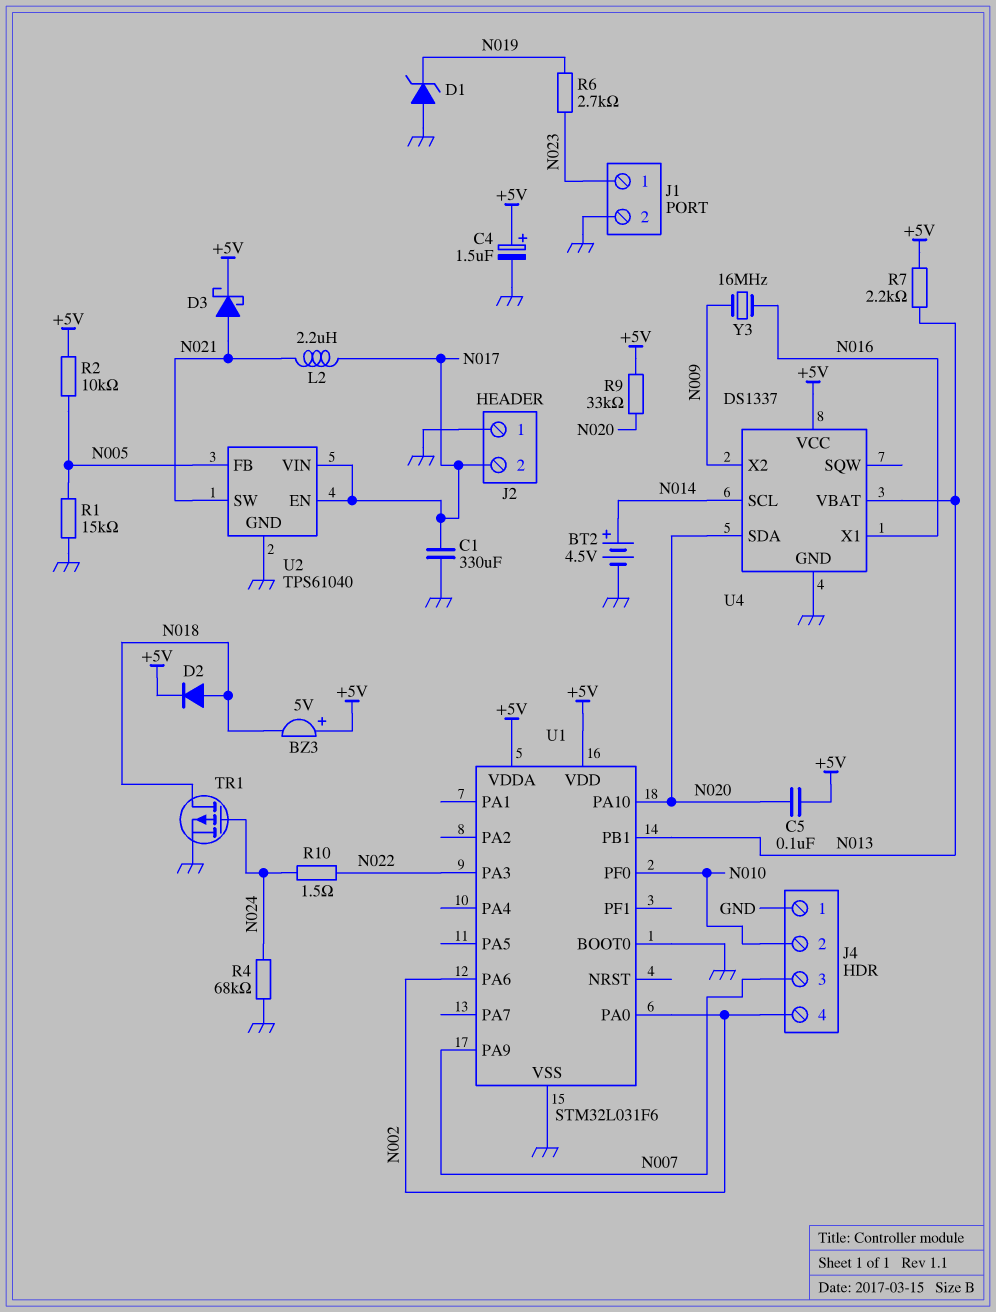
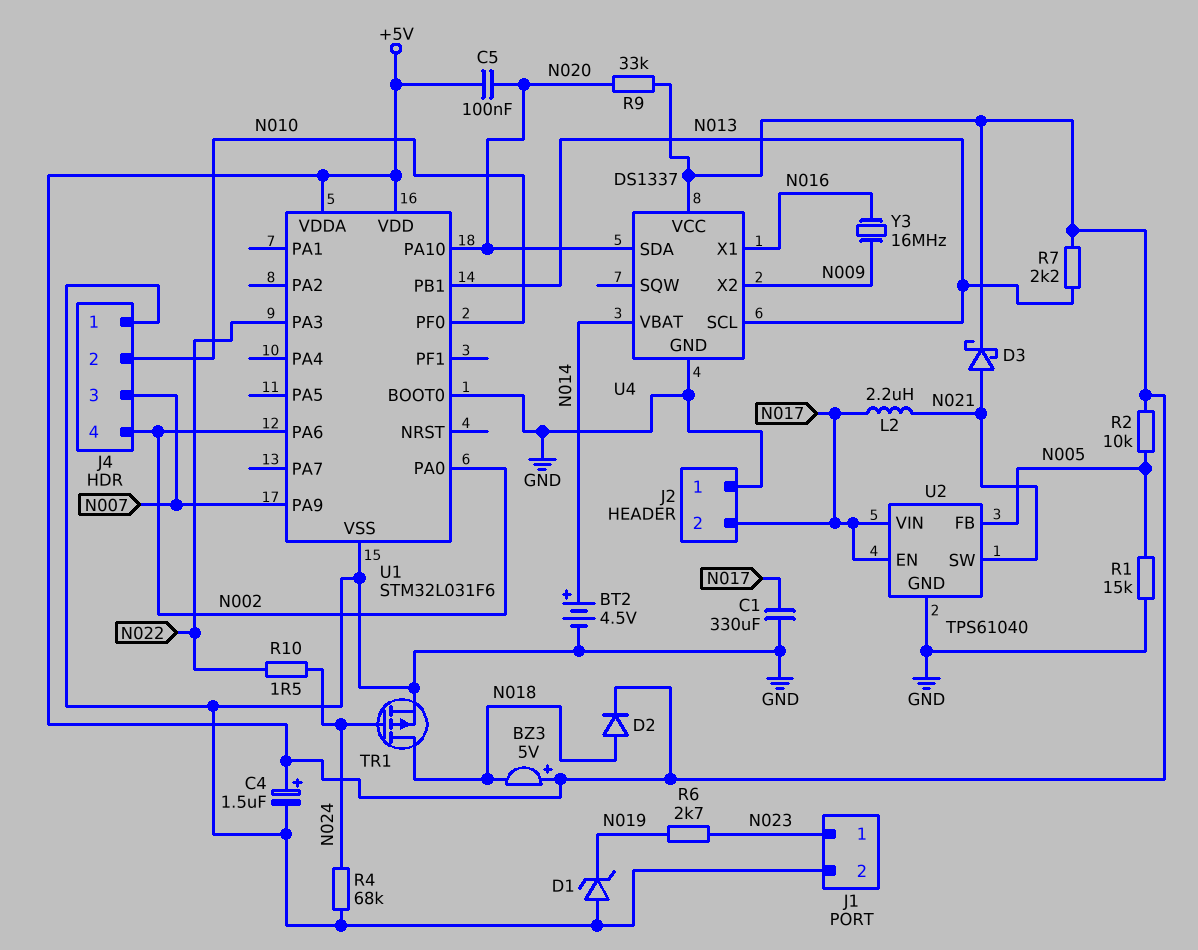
U4 pin SCL: N014 -> N013
U4 pin VBAT: N013 -> N014

